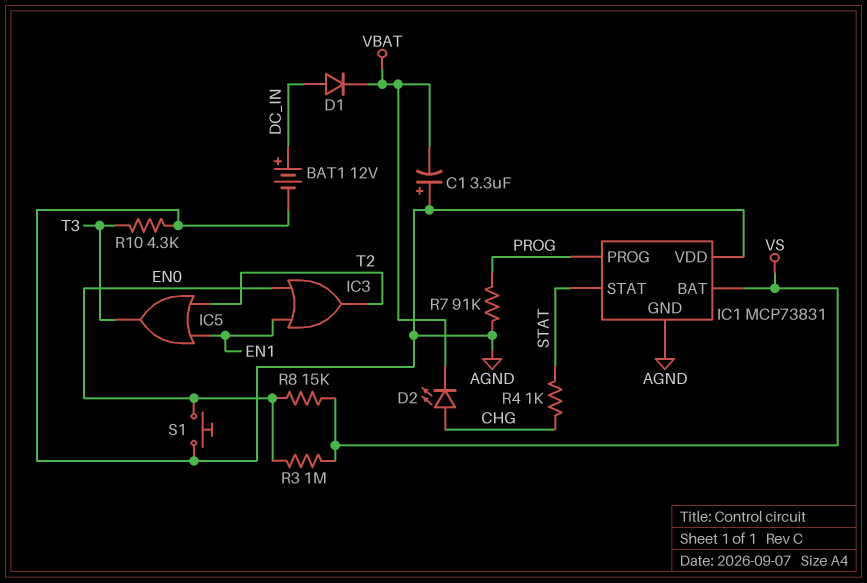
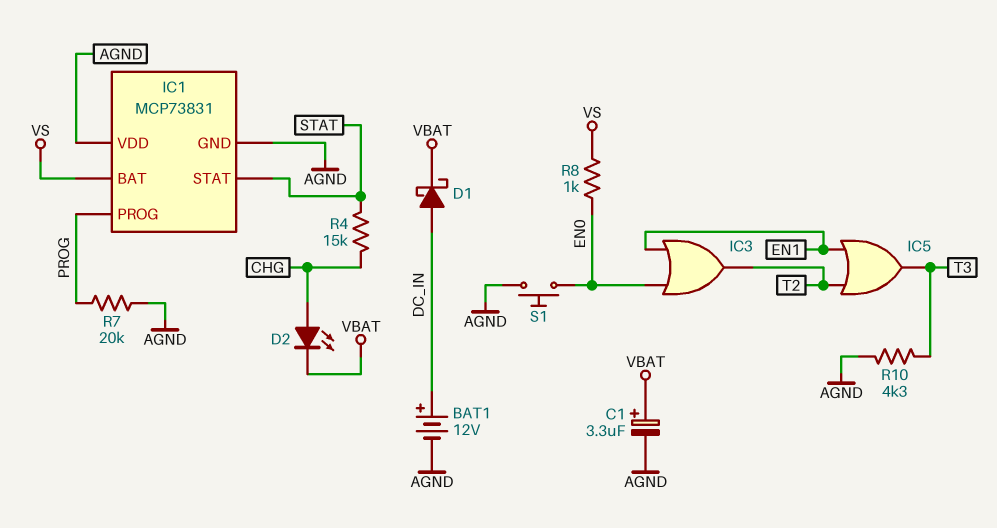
C1: 3.3uF (plus AGND, minus VBAT) -> 3.3uF (plus VBAT, minus AGND)
D1: diode (A DC_IN, K VBAT) -> schottky (A DC_IN, K VBAT)
R3: 1M (EN0, VS) -> none
R4: 1k (CHG, STAT) -> 15k (CHG, STAT)
R7: 91k (AGND, PROG) -> 20k (AGND, PROG)
R8: 15k (EN0, VS) -> 1k (EN0, VS)

